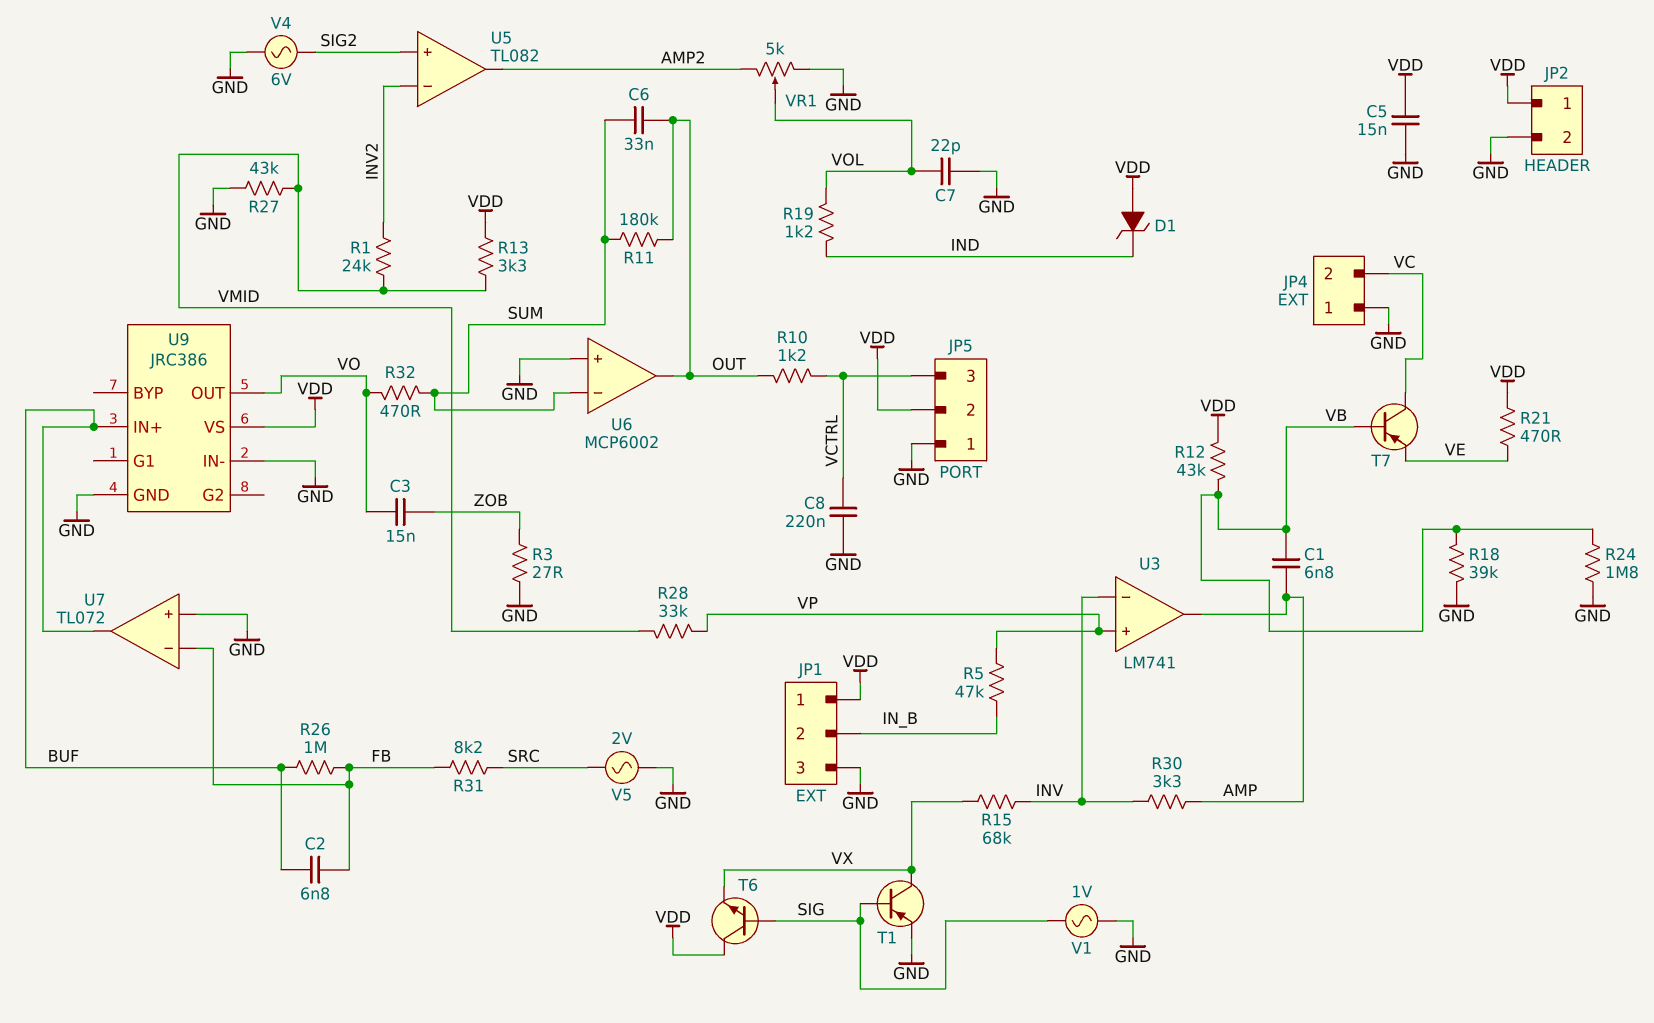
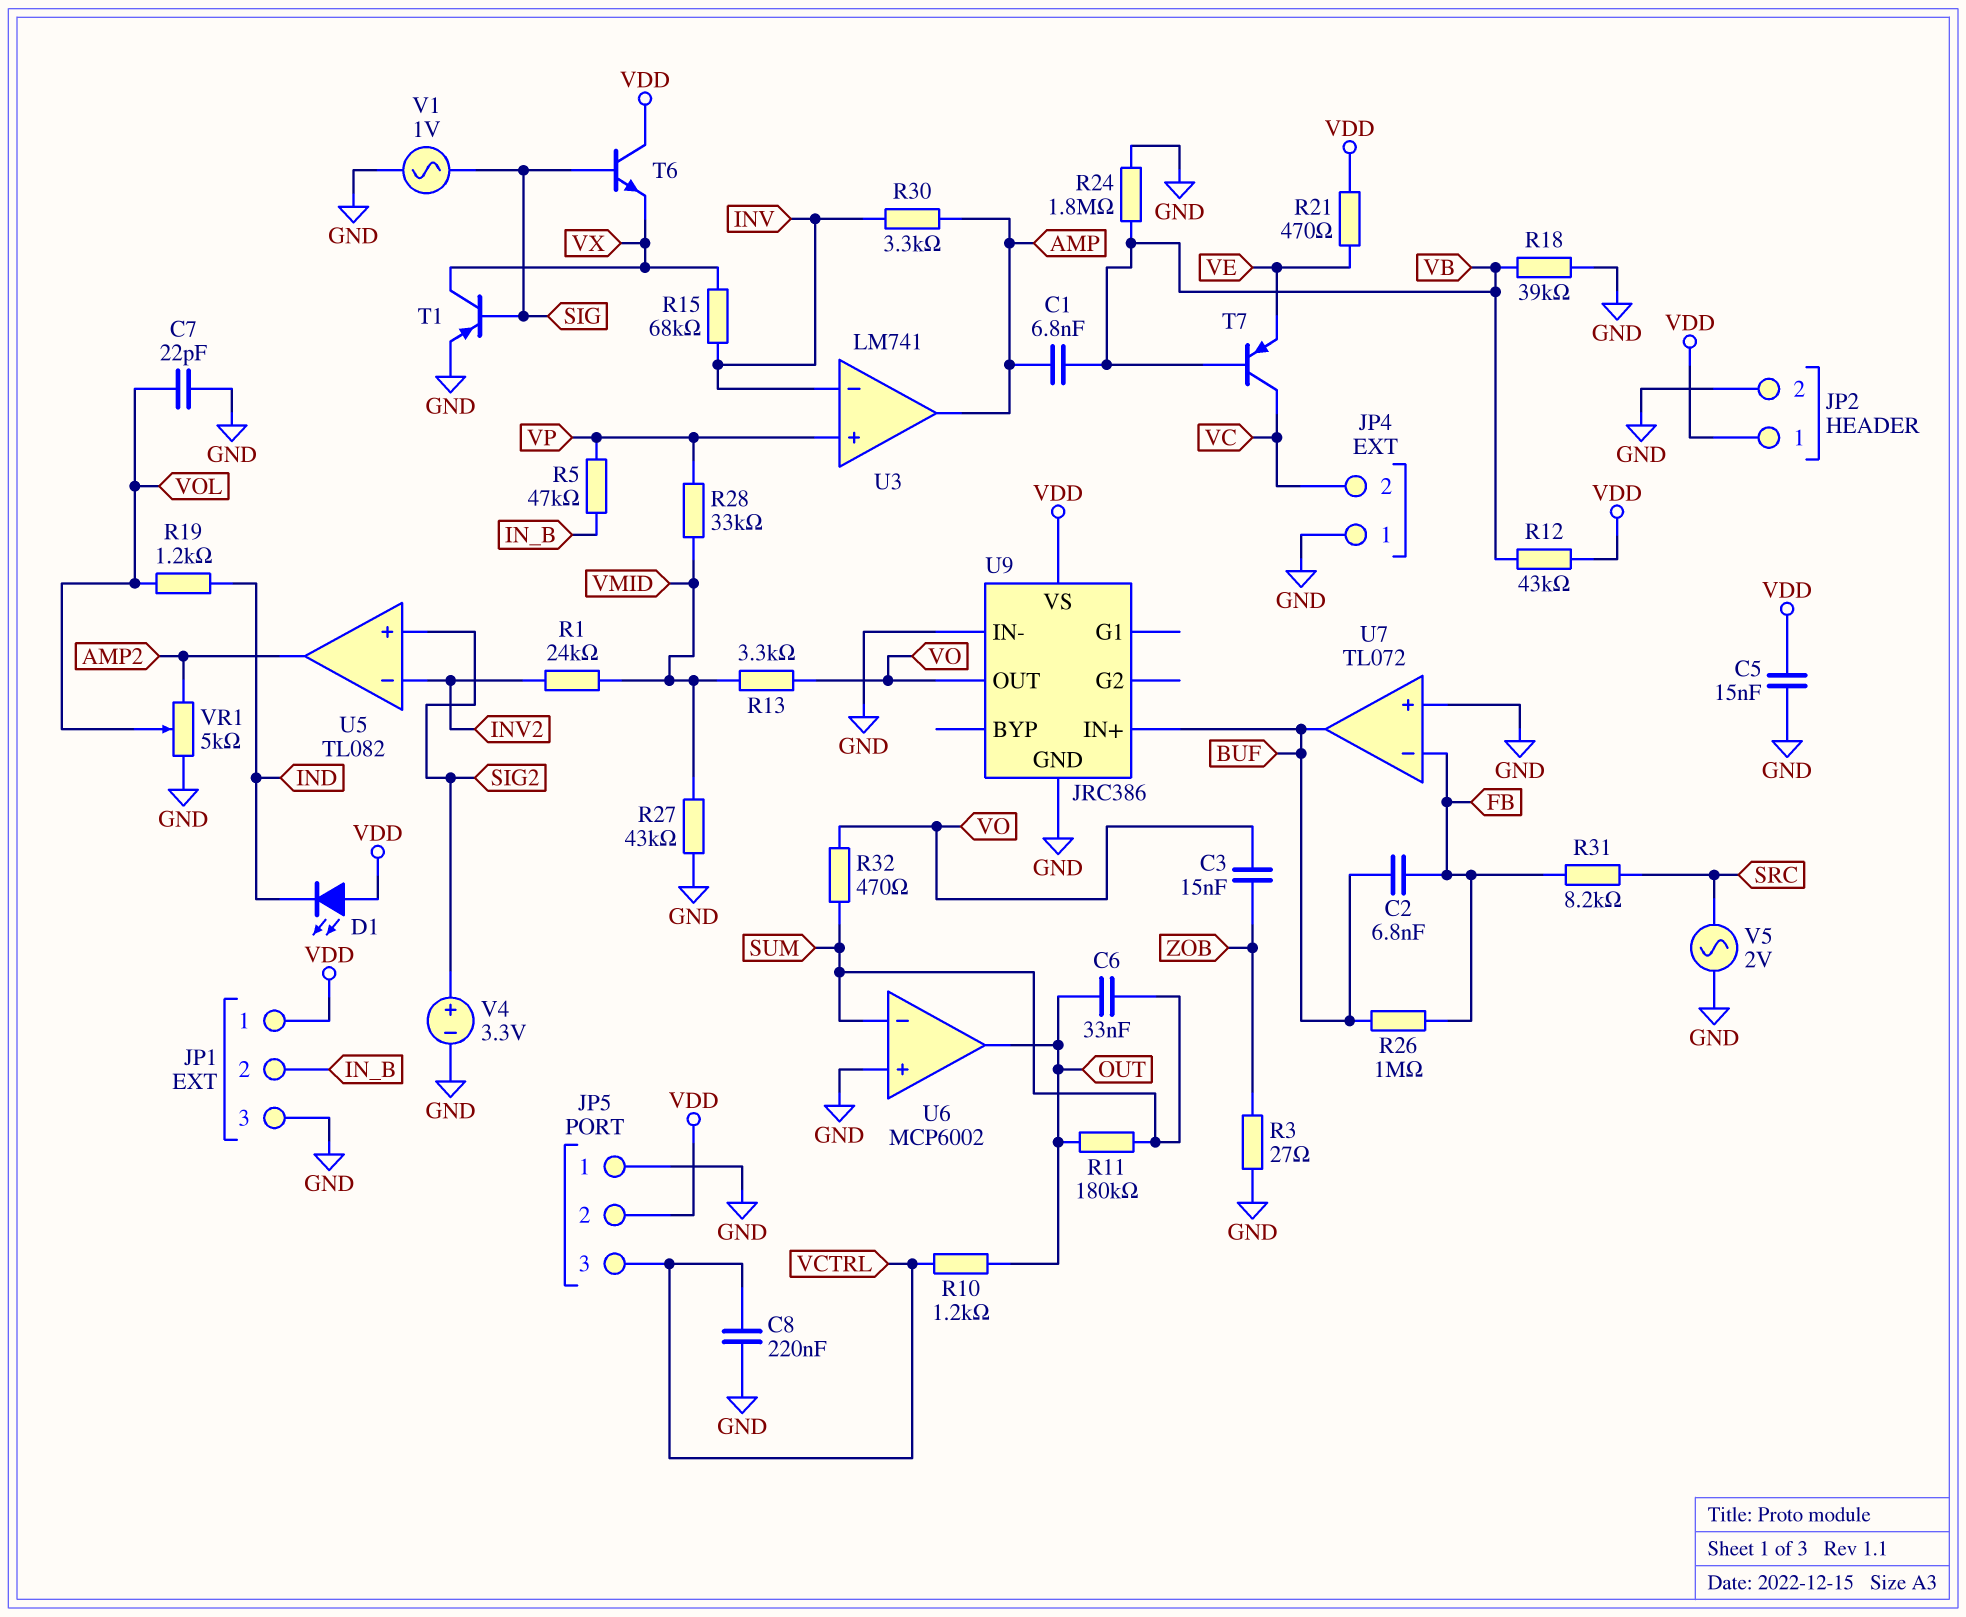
D1: zener (A VDD, K IND) -> LED (A VDD, K IND)
R13: 3.3k (VDD, VMID) -> 3.3k (VMID, VO)
V4: AC 6V (GND, SIG2) -> 3.3V (plus SIG2, minus GND)

